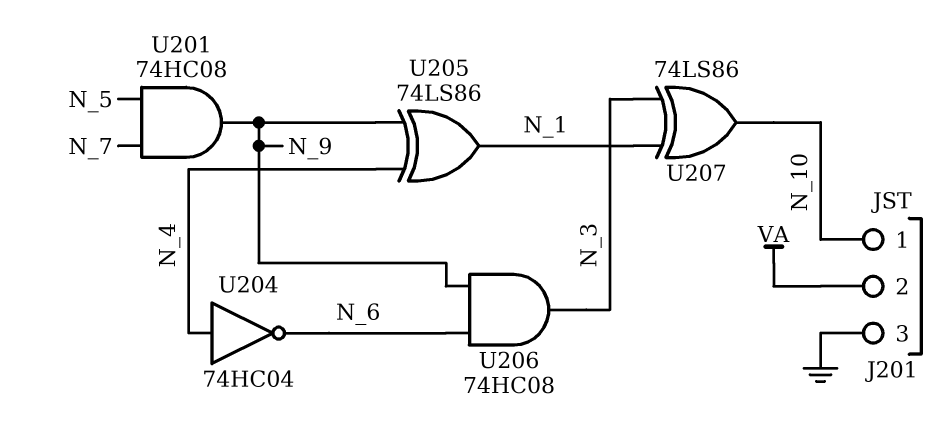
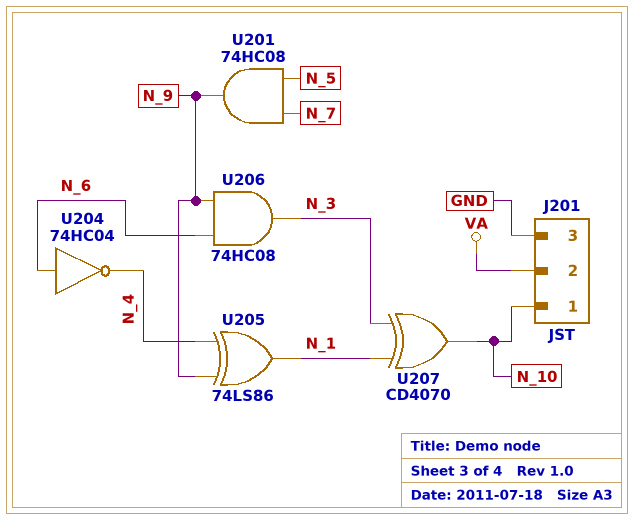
U204: NOT 74HC04 (in N_4, out N_6) -> NOT 74HC04 (in N_6, out N_4)
U207: XOR 74LS86 (in N_1, in N_3, out N_10) -> XOR CD4070 (in N_1, in N_3, out N_10)

